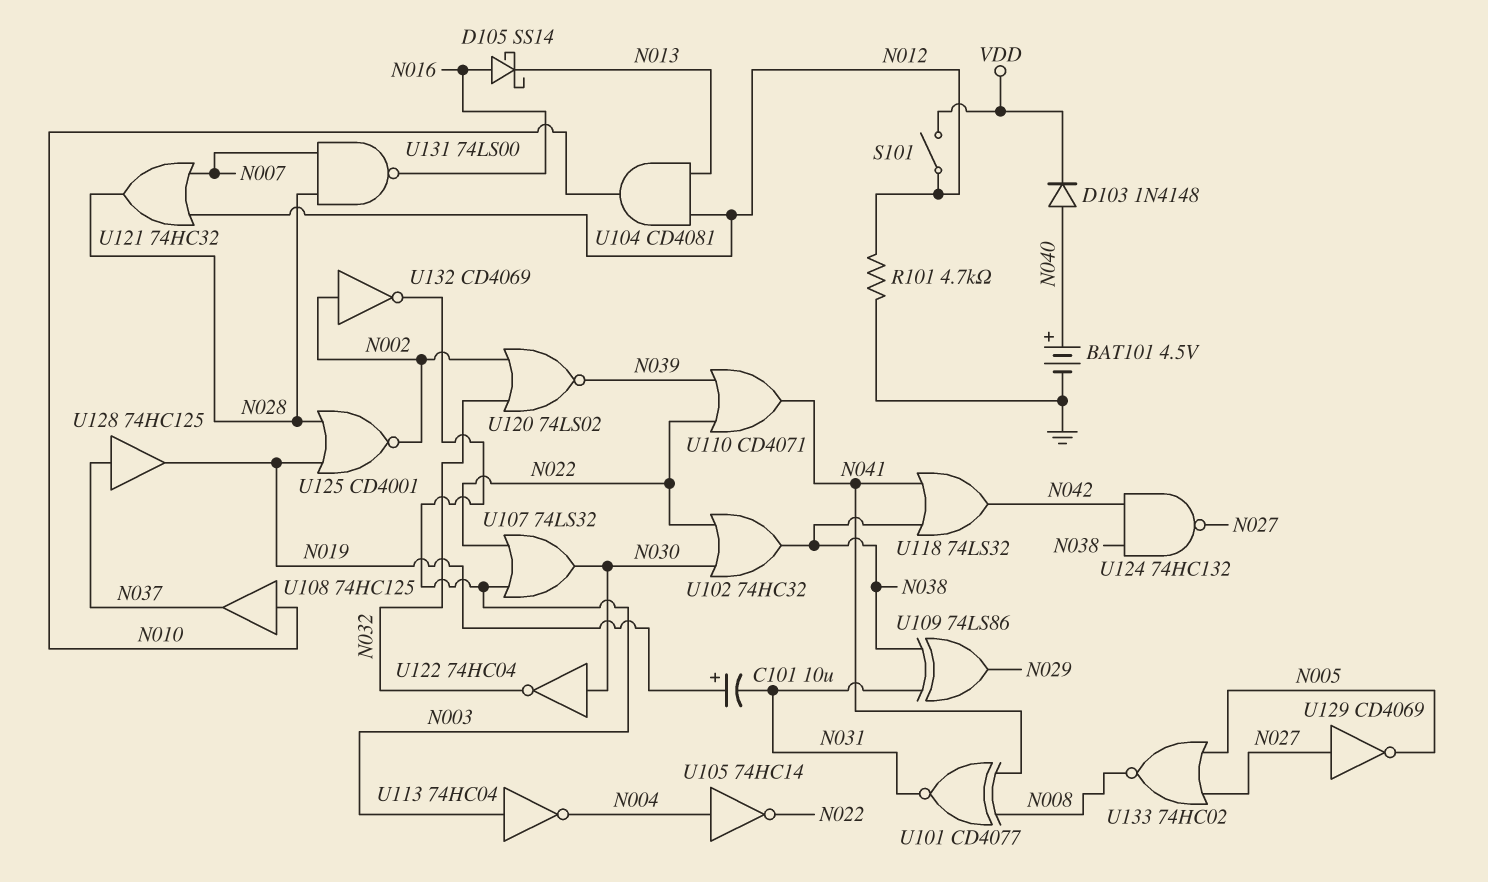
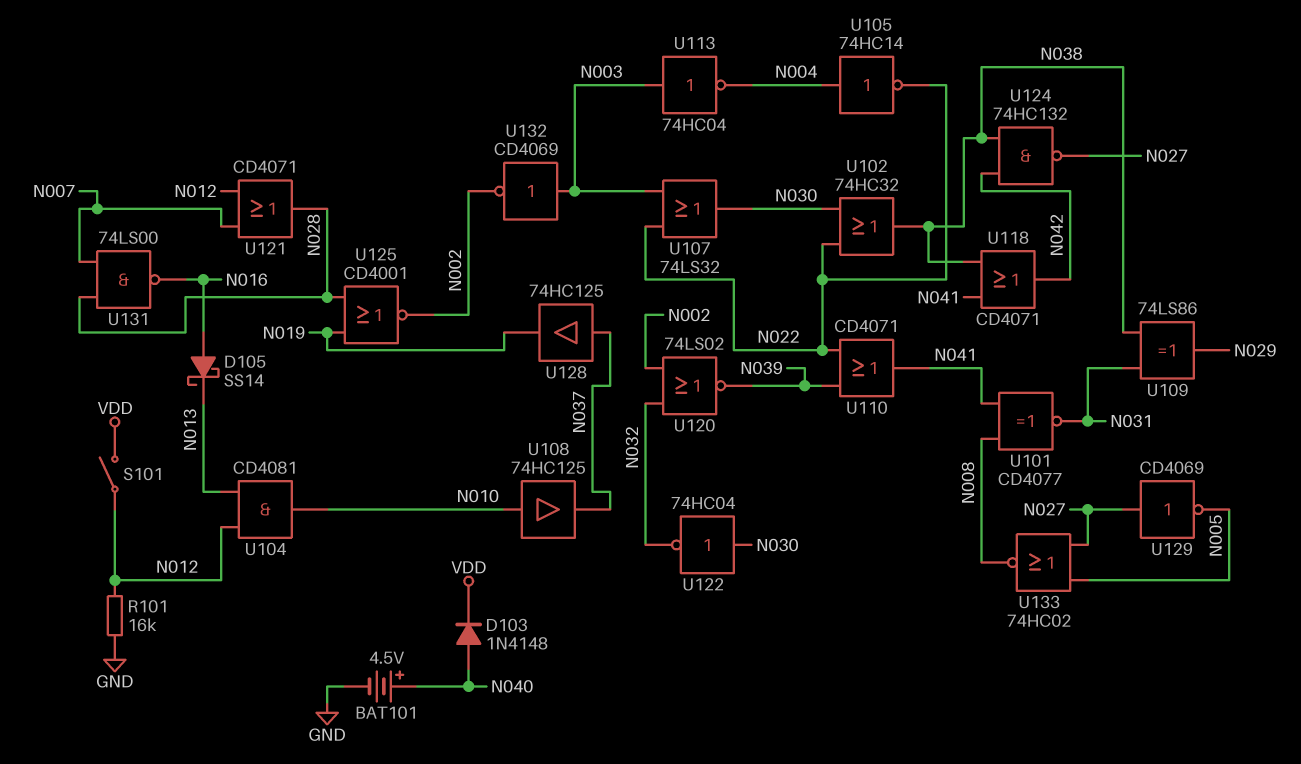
C101: 10uF (plus N019, minus N031) -> none
R101: 4.7k (GND, N012) -> 16k (GND, N012)
U118: OR 74LS32 (in N038, in N041, out N042) -> OR CD4071 (in N038, in N041, out N042)
U121: OR 74HC32 (in N007, in N012, out N028) -> OR CD4071 (in N007, in N012, out N028)
U132: NOT CD4069 (in N002, out N003) -> NOT CD4069 (in N003, out N002)

